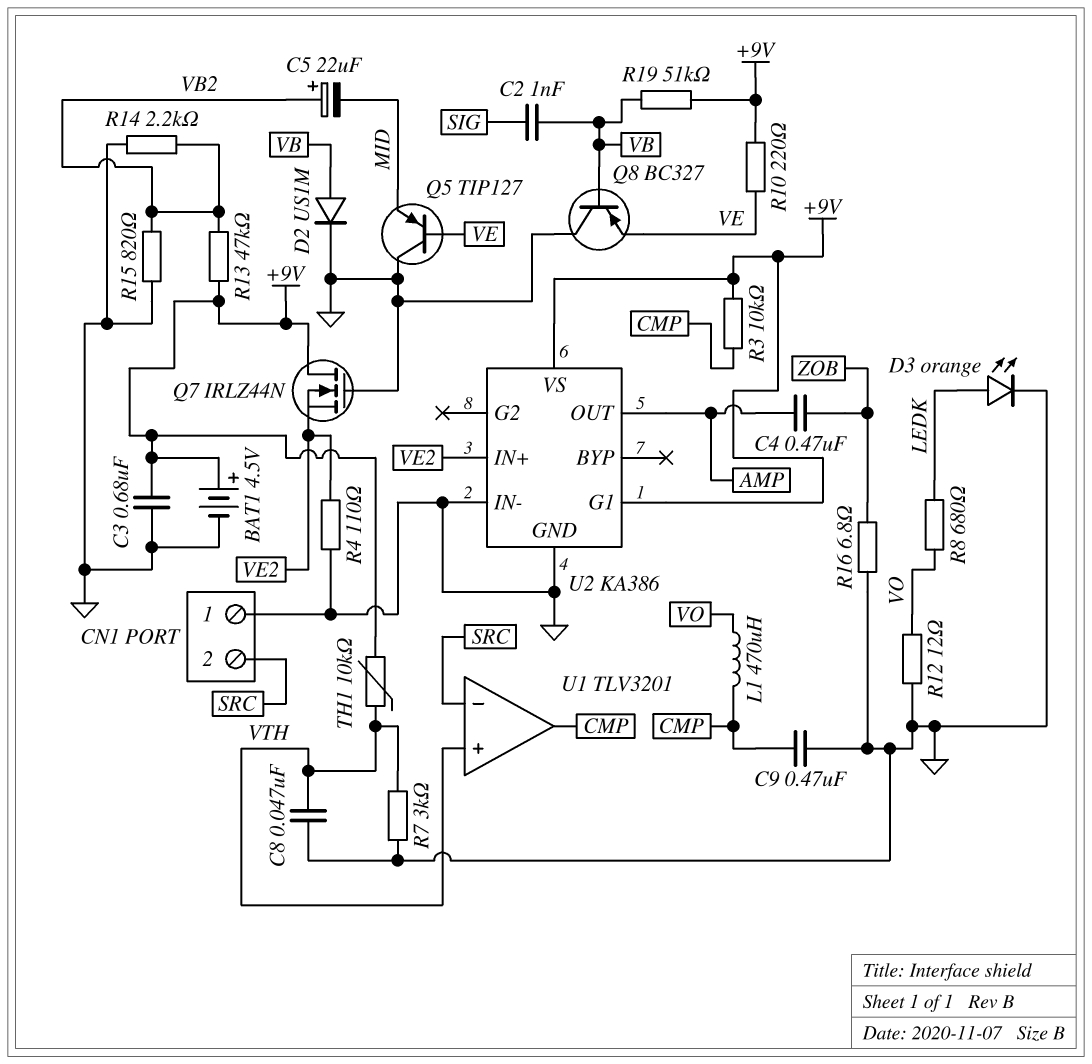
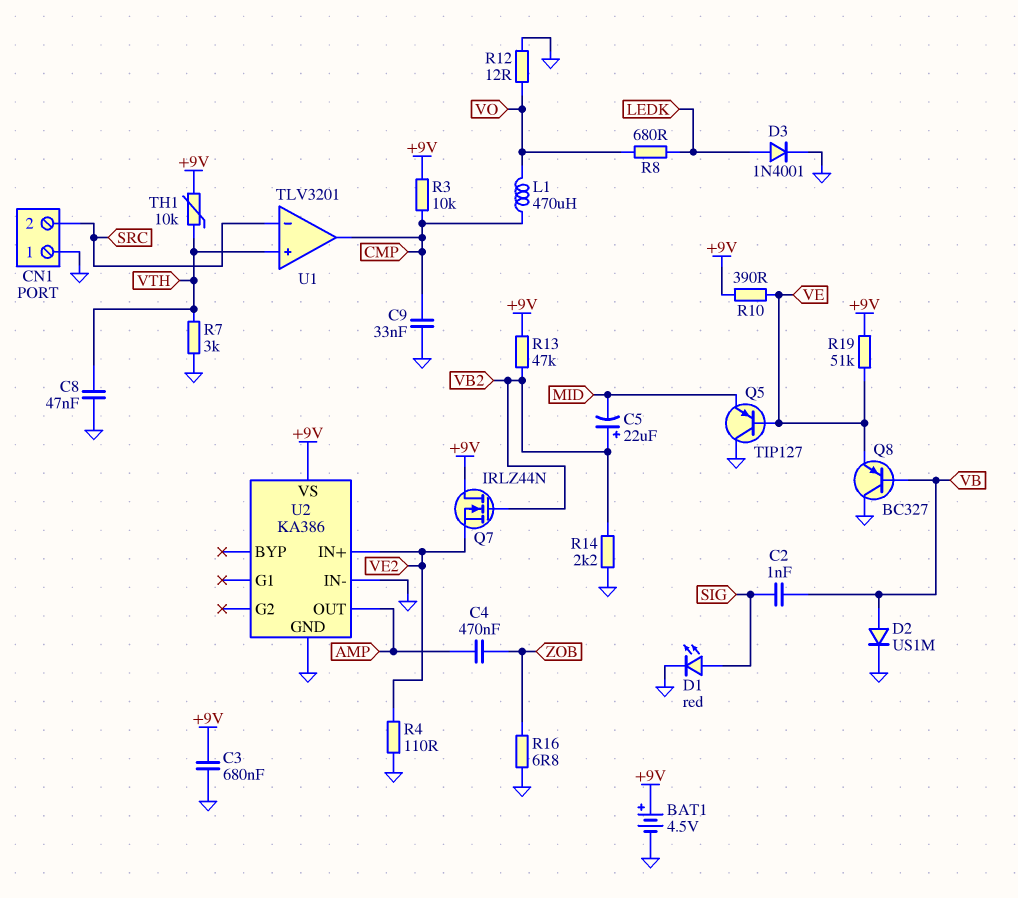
C9: 470nF (CMP, GND) -> 33nF (CMP, GND)
D1: none -> LED red (A SIG, K GND)
D3: LED orange (A LEDK, K GND) -> diode 1N4001 (A LEDK, K GND)
Q7: NMOS IRLZ44N (G GND, D +9V, S VE2) -> NMOS IRLZ44N (G VB2, D +9V, S VE2)
R10: 220 (+9V, VE) -> 390 (+9V, VE)
R15: 820 (GND, VB2) -> none
R19: 51k (+9V, VB) -> 51k (+9V, VE)
U2 pin G1: +9V -> none

